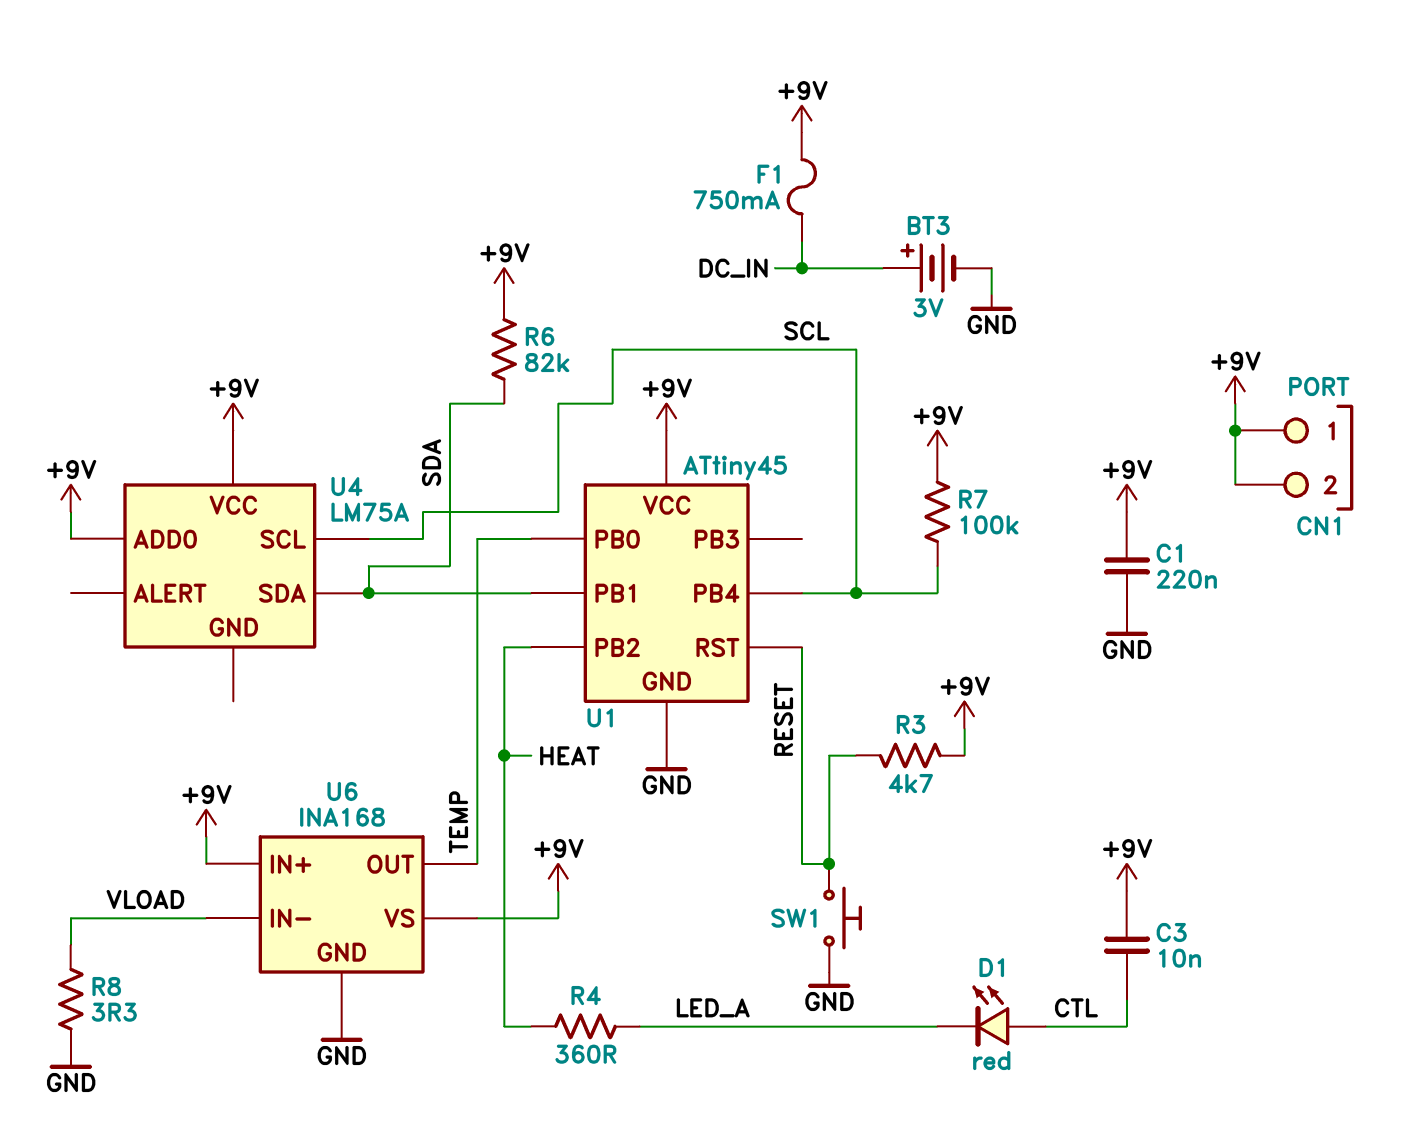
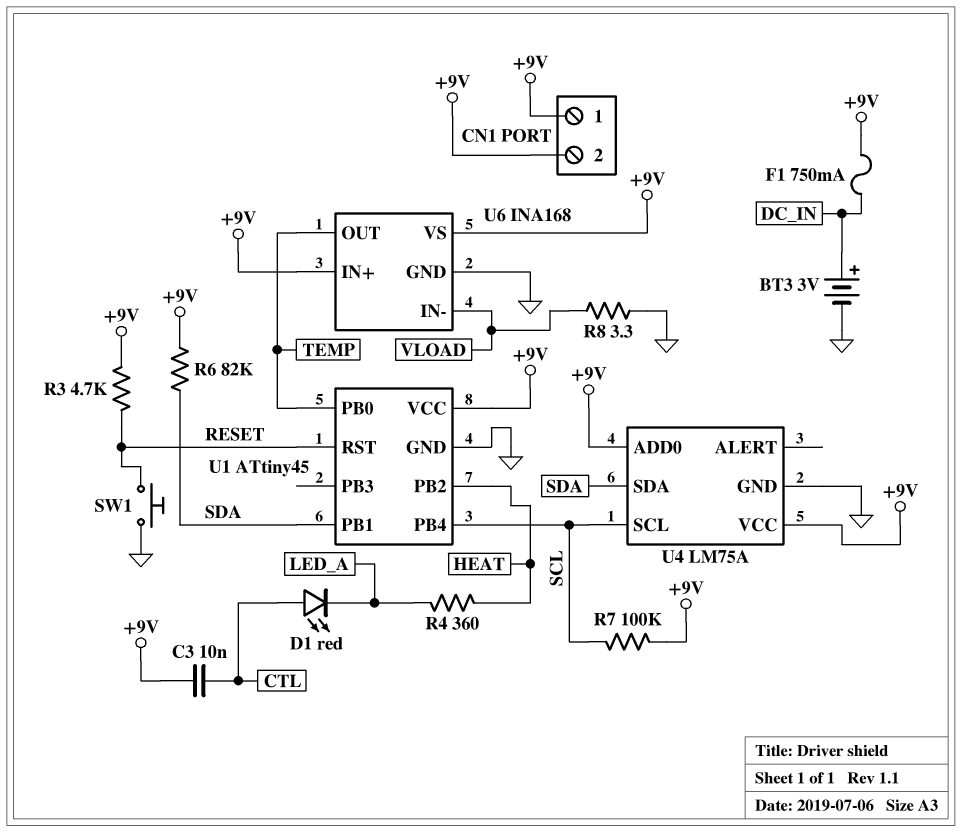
C1: 220nF (+9V, GND) -> none
U4 pin GND: none -> GND

